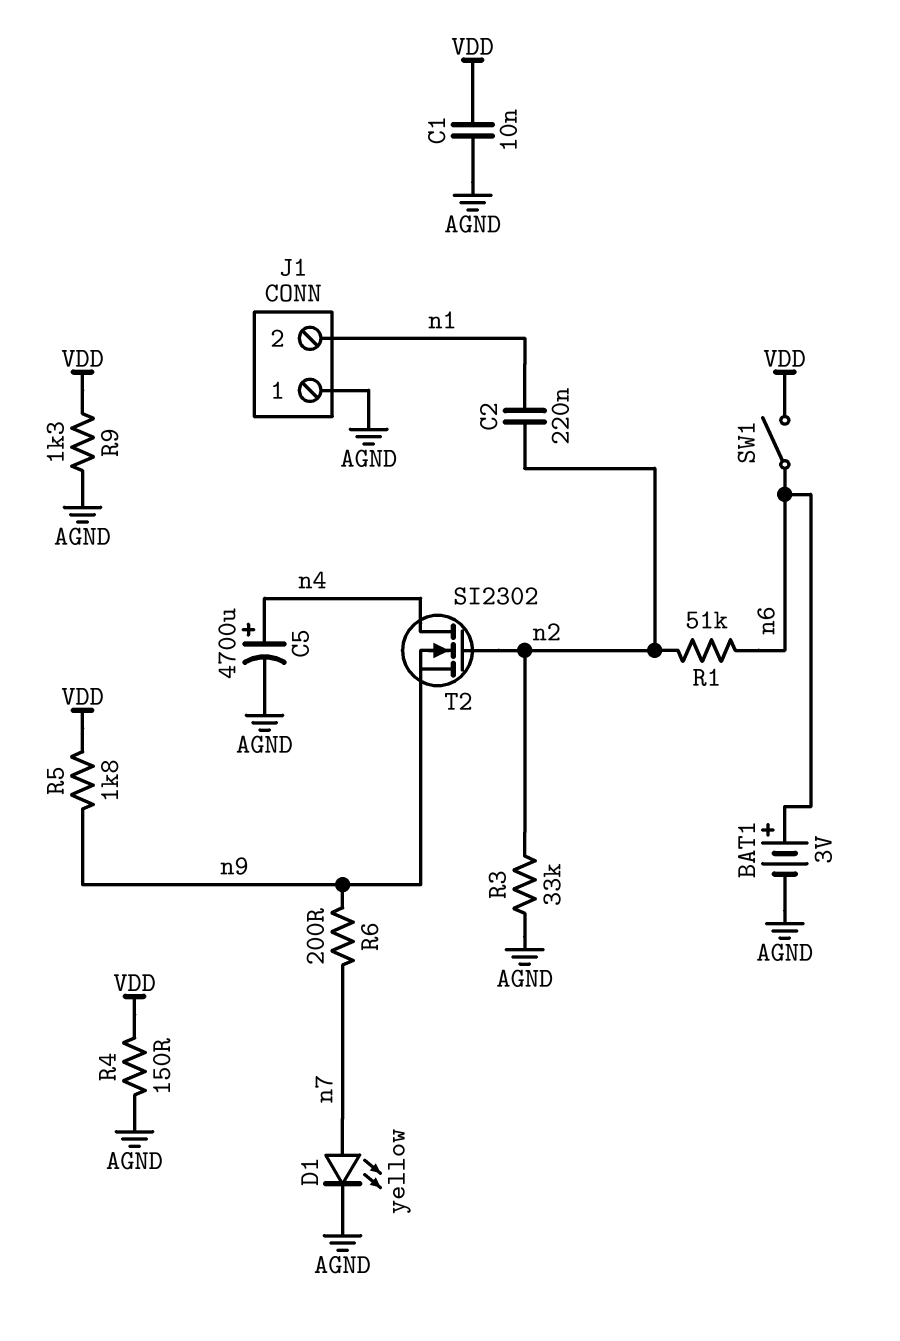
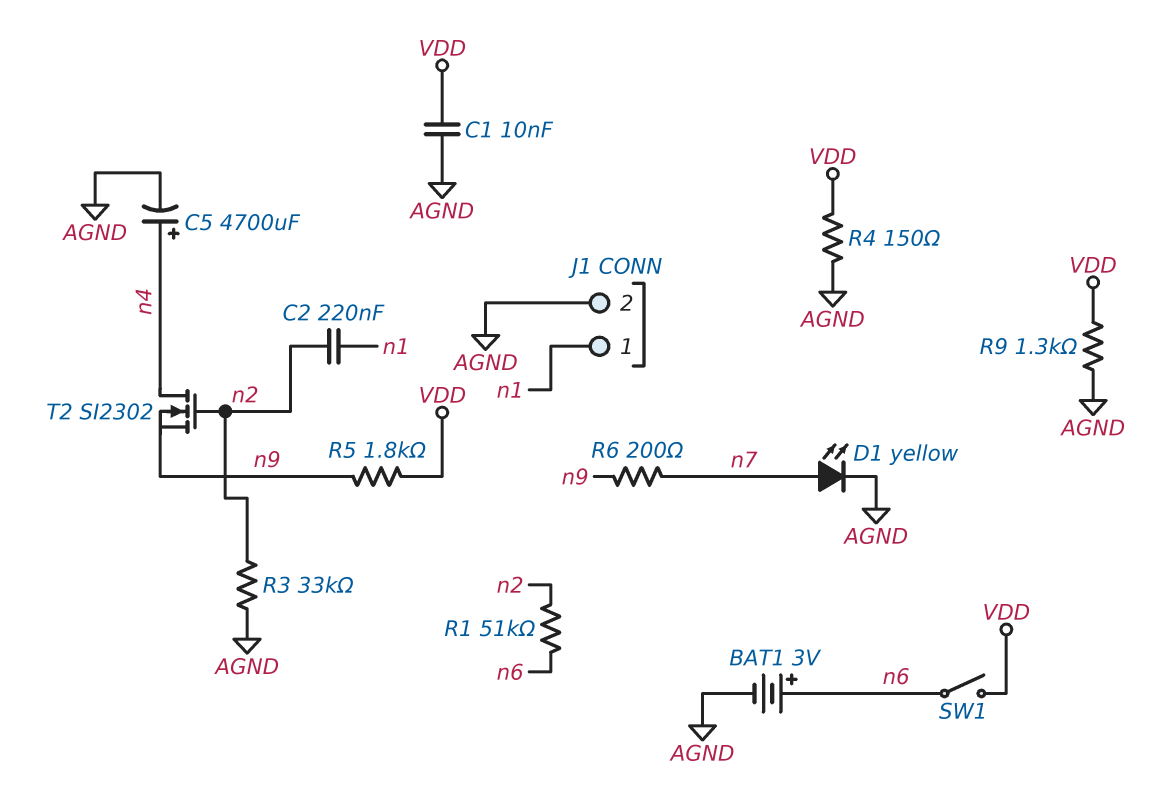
J1 pin 1: AGND -> n1
J1 pin 2: n1 -> AGND

